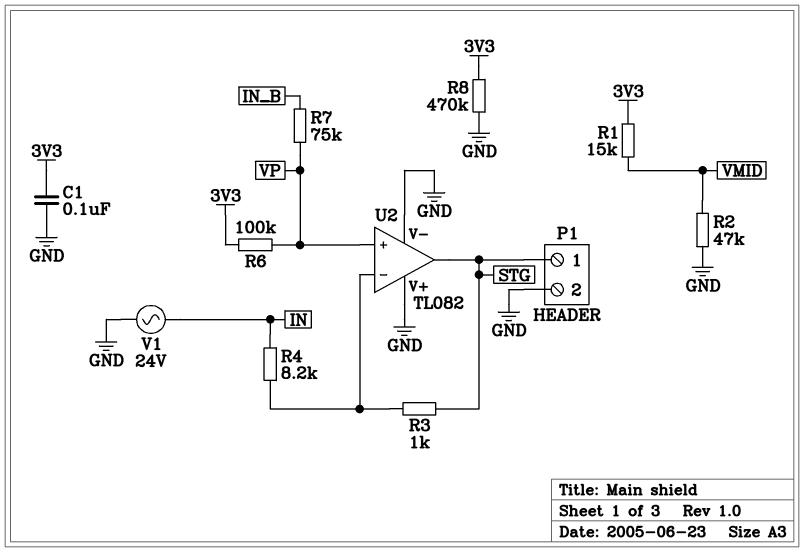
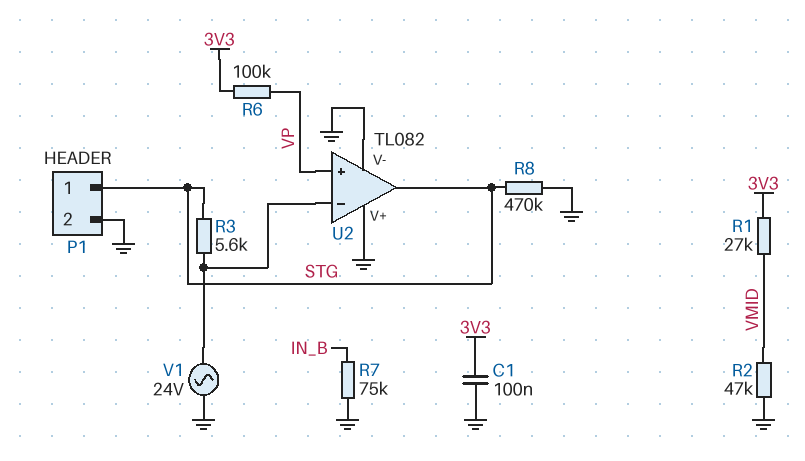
R1: 15k (3V3, VMID) -> 27k (3V3, VMID)
R3: 1k (STG, U2/in-) -> 5.6k (STG, U2/in-)
R4: 8.2k (IN, U2/in-) -> none
R7: 75k (IN_B, VP) -> 75k (GND, IN_B)
R8: 470k (3V3, GND) -> 470k (GND, STG)
V1: AC 24V (GND, IN) -> AC 24V (GND, U2/in-)

